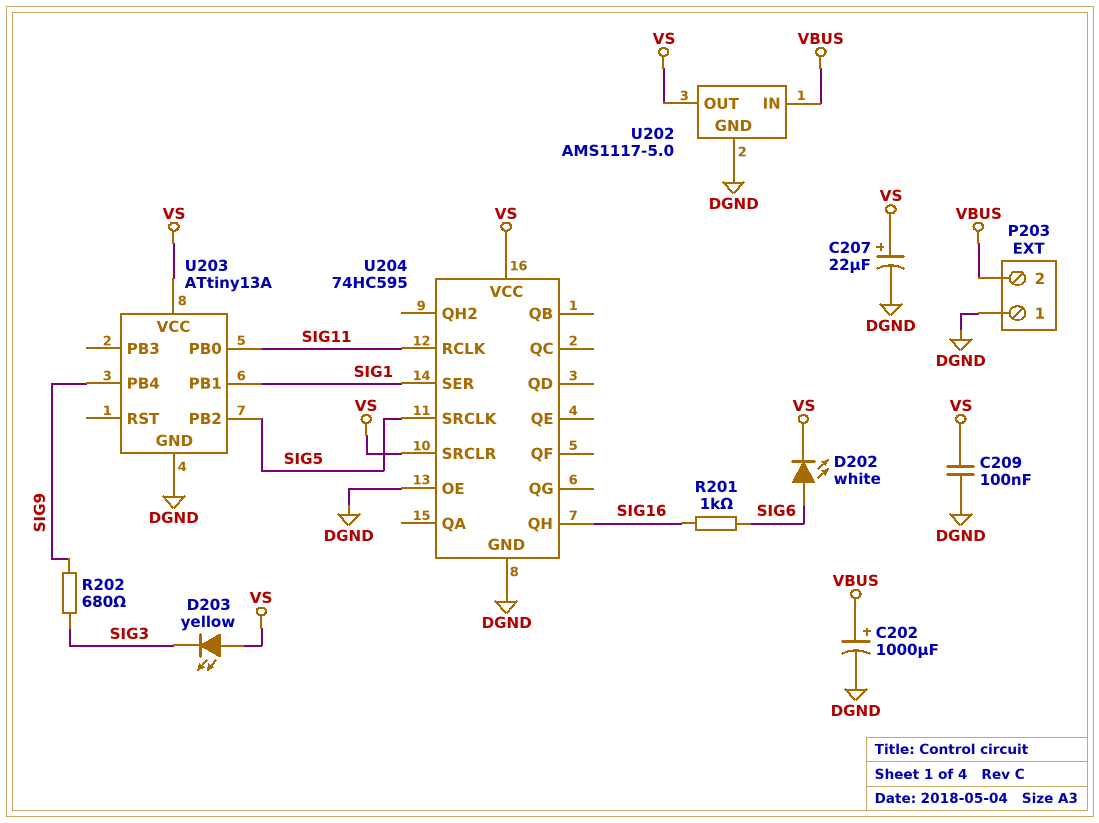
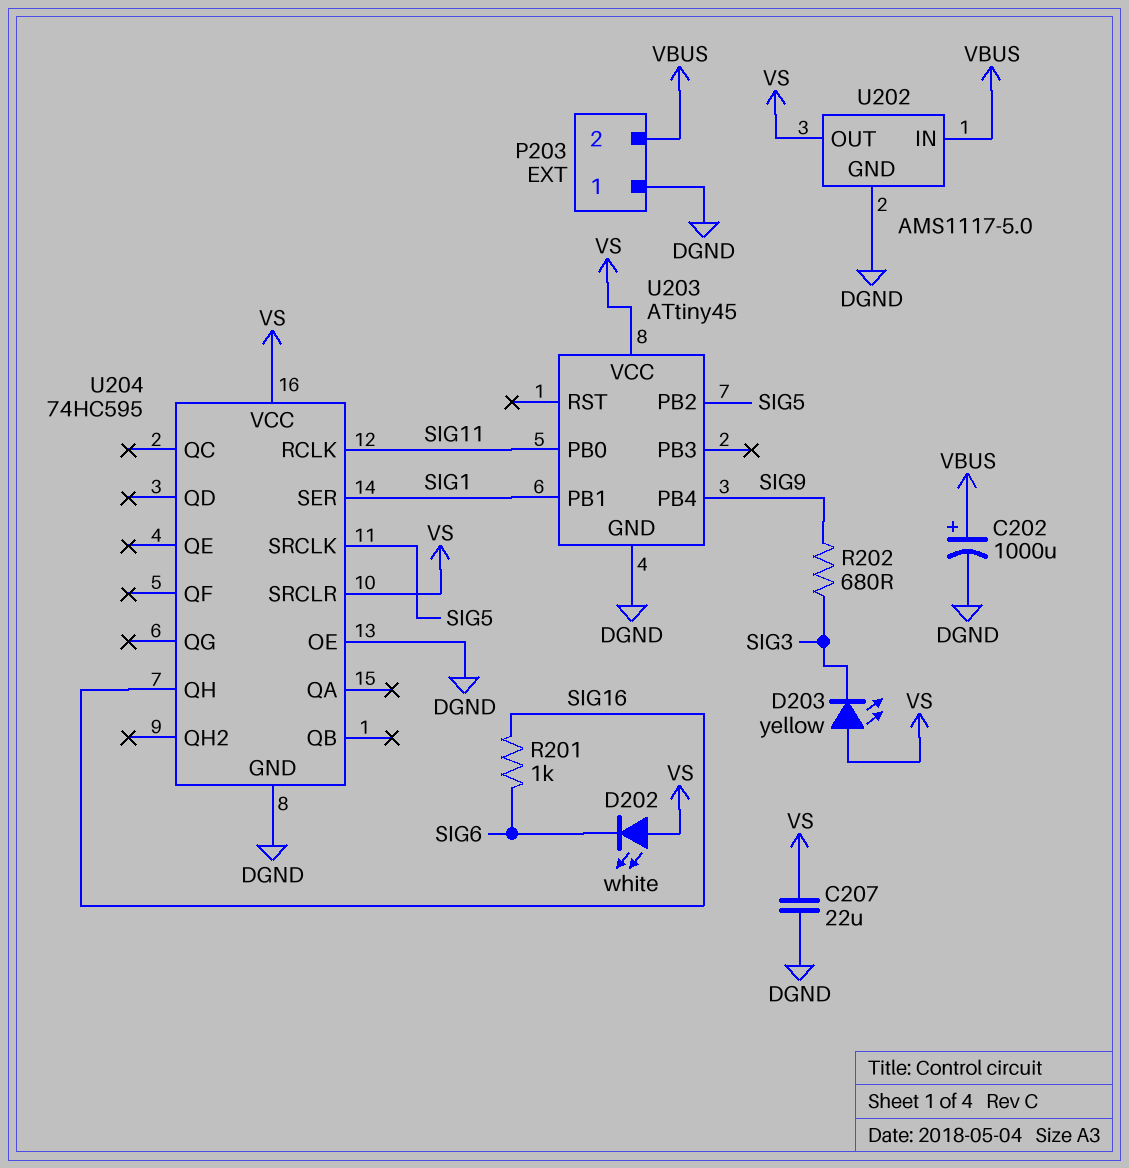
C207: 22uF (plus VS, minus DGND) -> 22uF (DGND, VS)
C209: 100nF (DGND, VS) -> none
D202: LED white (A SIG6, K VS) -> LED white (A VS, K SIG6)
U203: ATtiny13A -> ATtiny45

